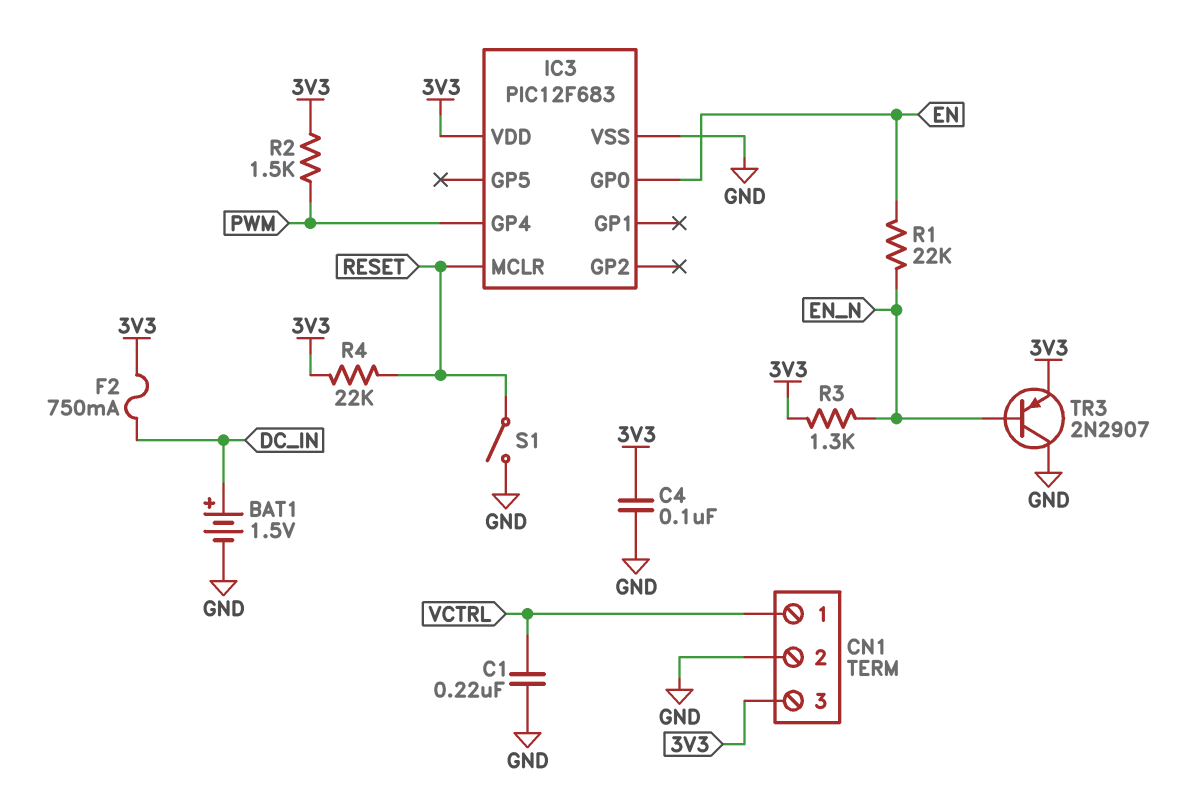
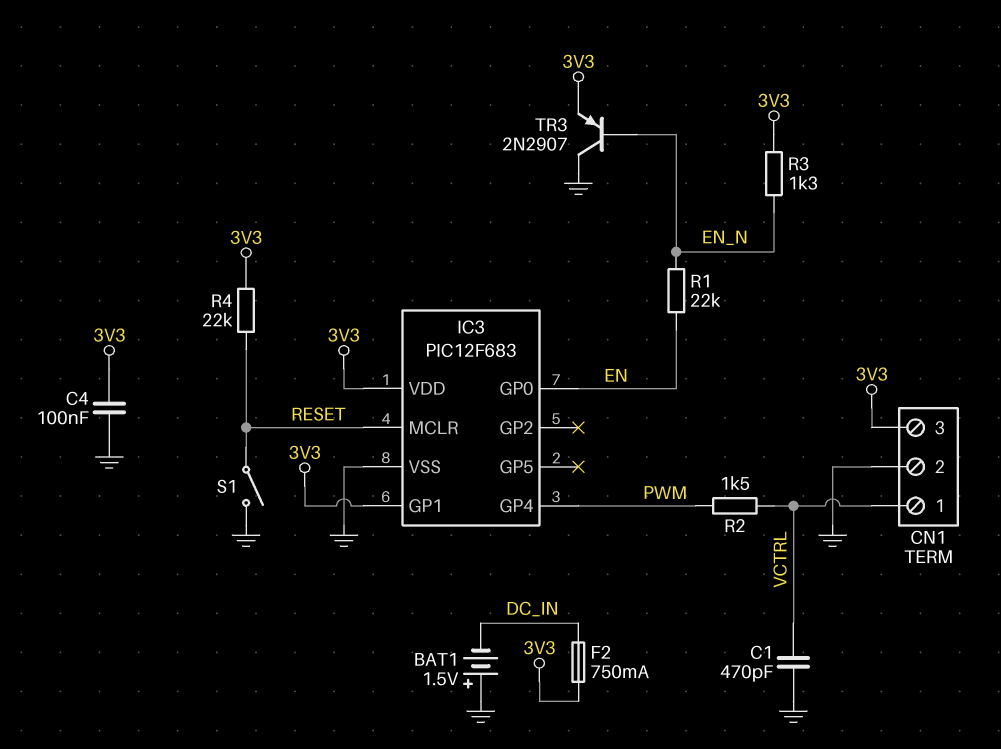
BAT1: 1.5V (plus DC_IN, minus GND) -> 1.5V (plus GND, minus DC_IN)
C1: 220nF (GND, VCTRL) -> 470pF (GND, VCTRL)
IC3 pin GP1: none -> 3V3
R2: 1.5k (3V3, PWM) -> 1.5k (PWM, VCTRL)

